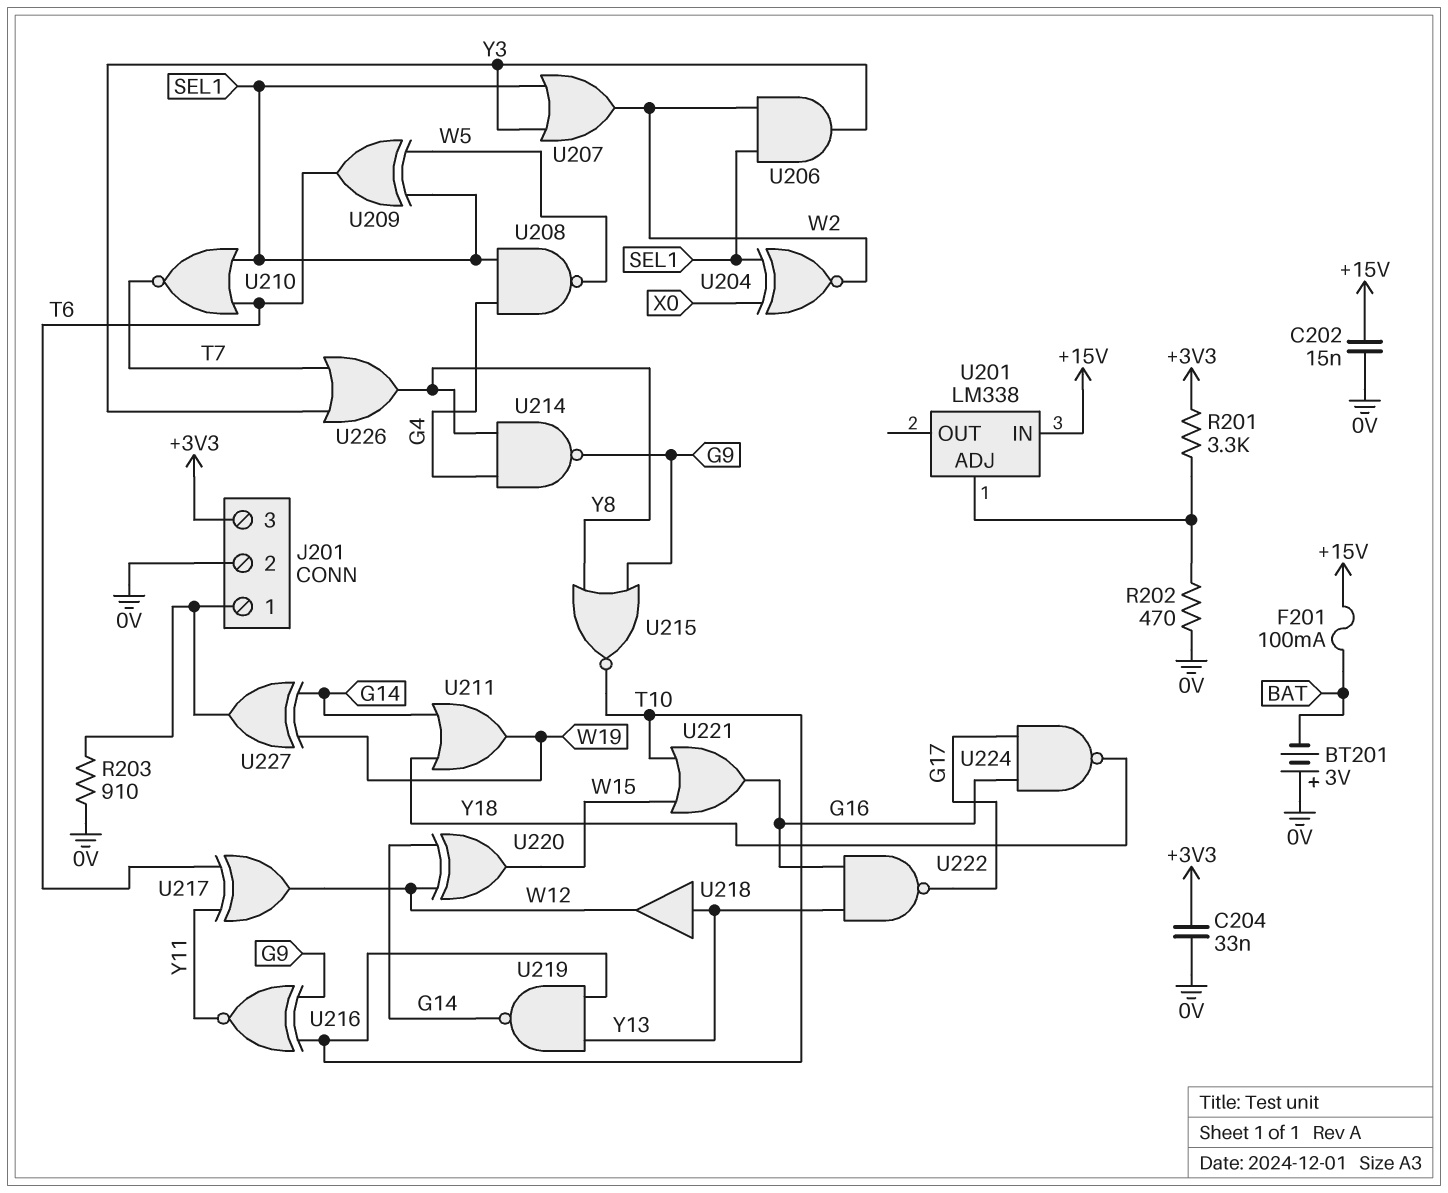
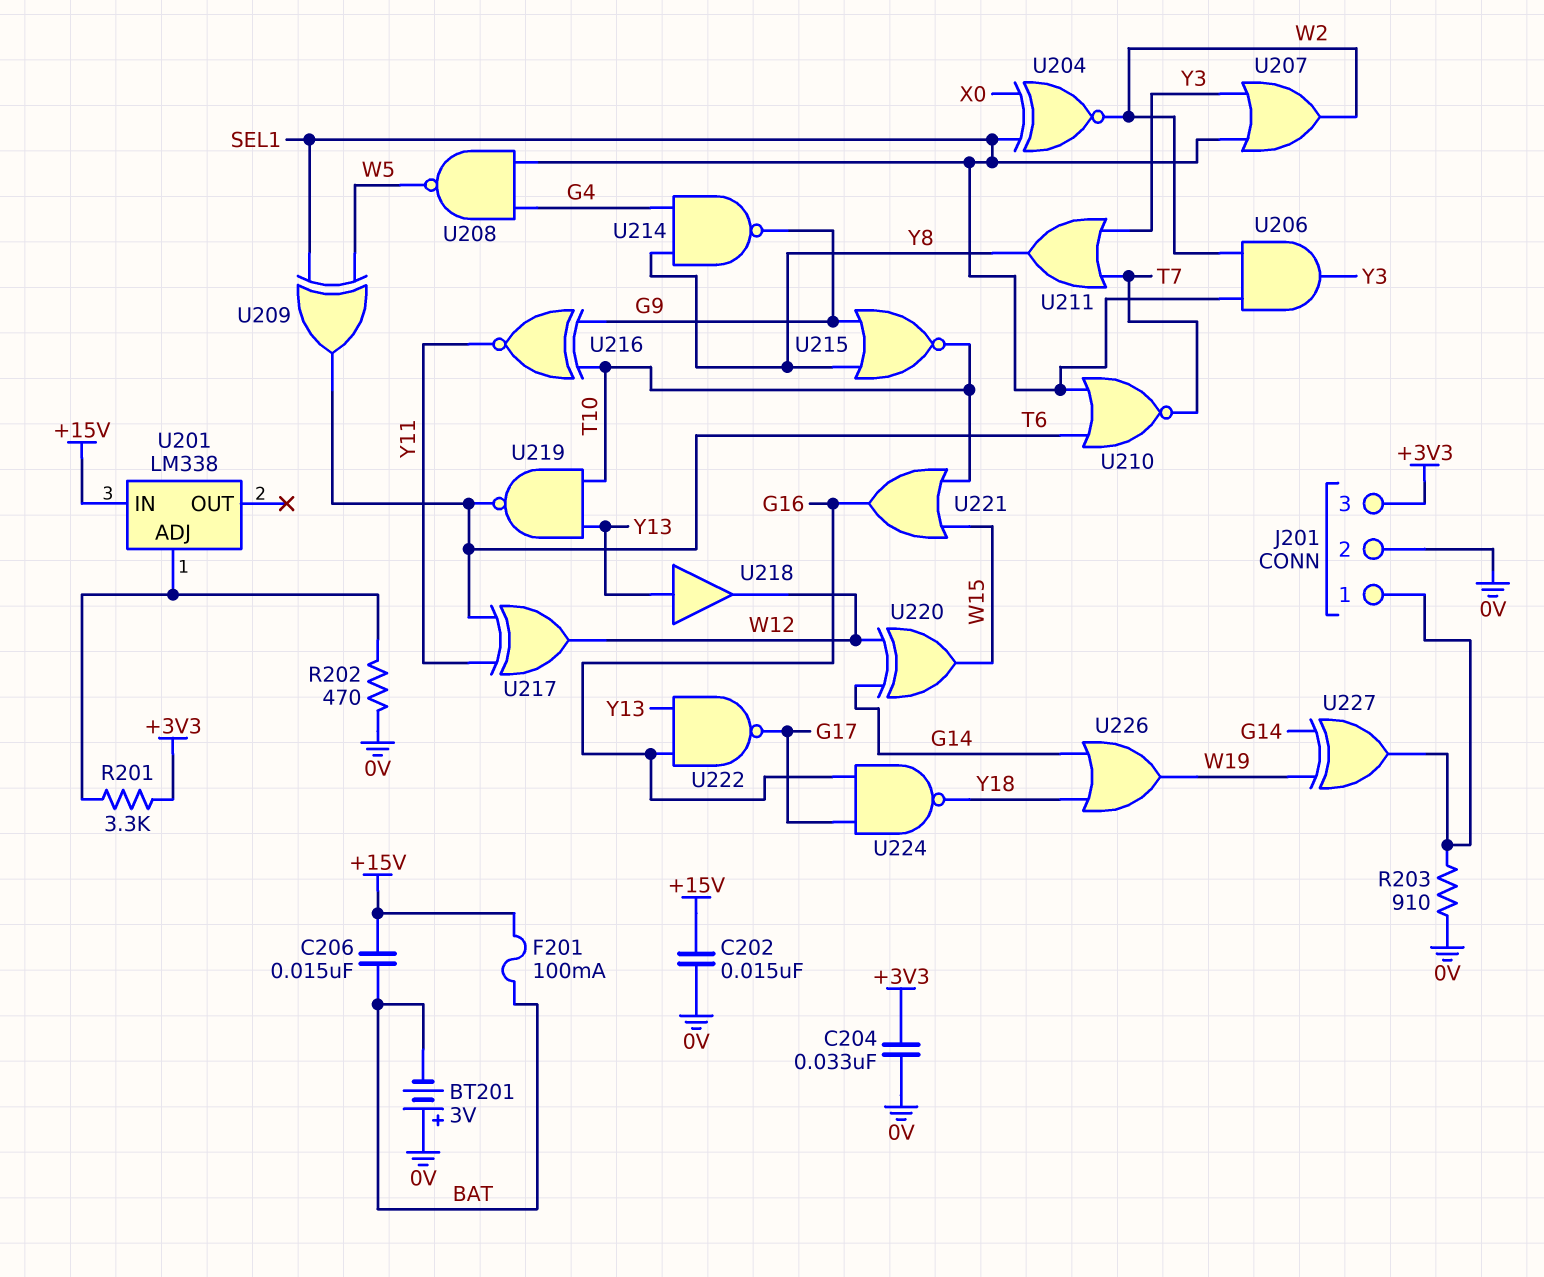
C206: none -> 15nF (+15V, BAT)
U211: OR (in G14, in Y18, out W19) -> OR (in T7, in Y3, out Y8)
U219: NAND (in T10, in Y13, out G14) -> NAND (in T10, in Y13, out T6)
U226: OR (in T7, in Y3, out Y8) -> OR (in G14, in Y18, out W19)

